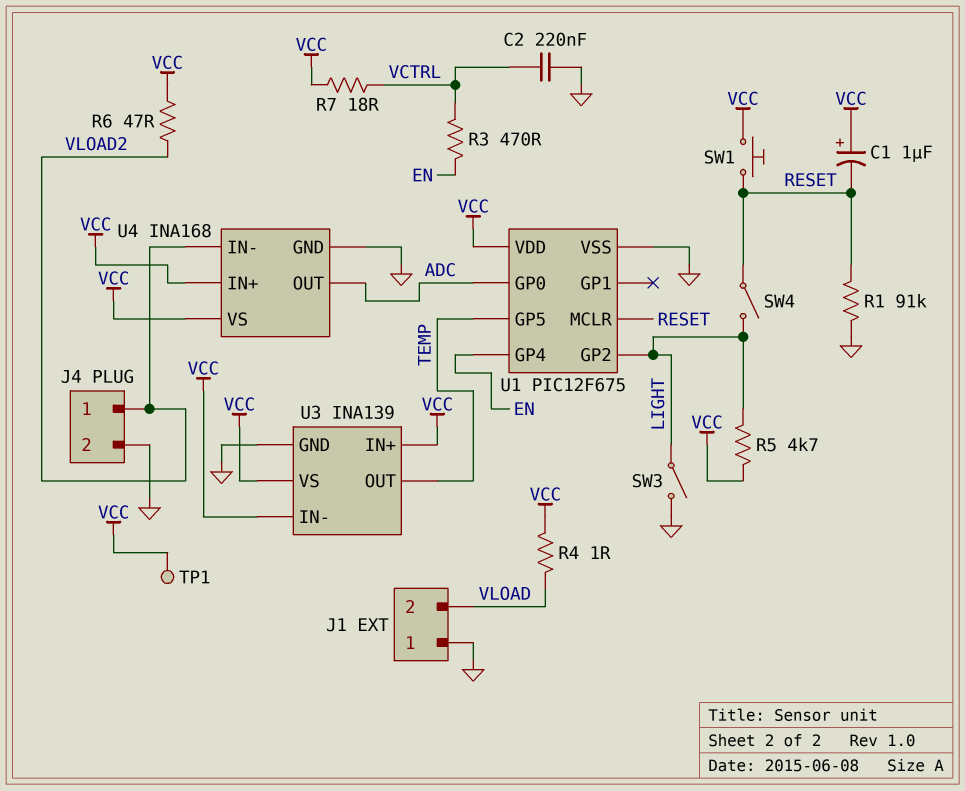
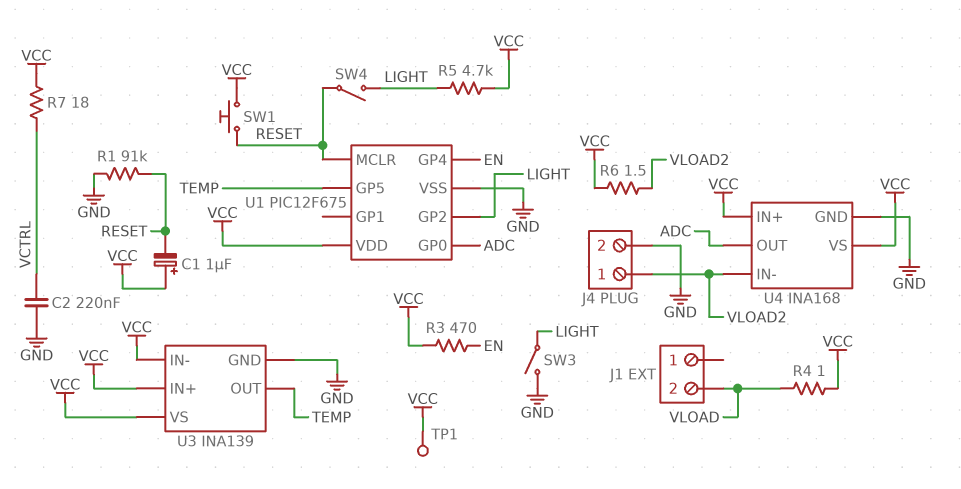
J1 pin 1: GND -> none
R3: 470 (EN, VCTRL) -> 470 (EN, VCC)
R6: 47 (VCC, VLOAD2) -> 1.5 (VCC, VLOAD2)

